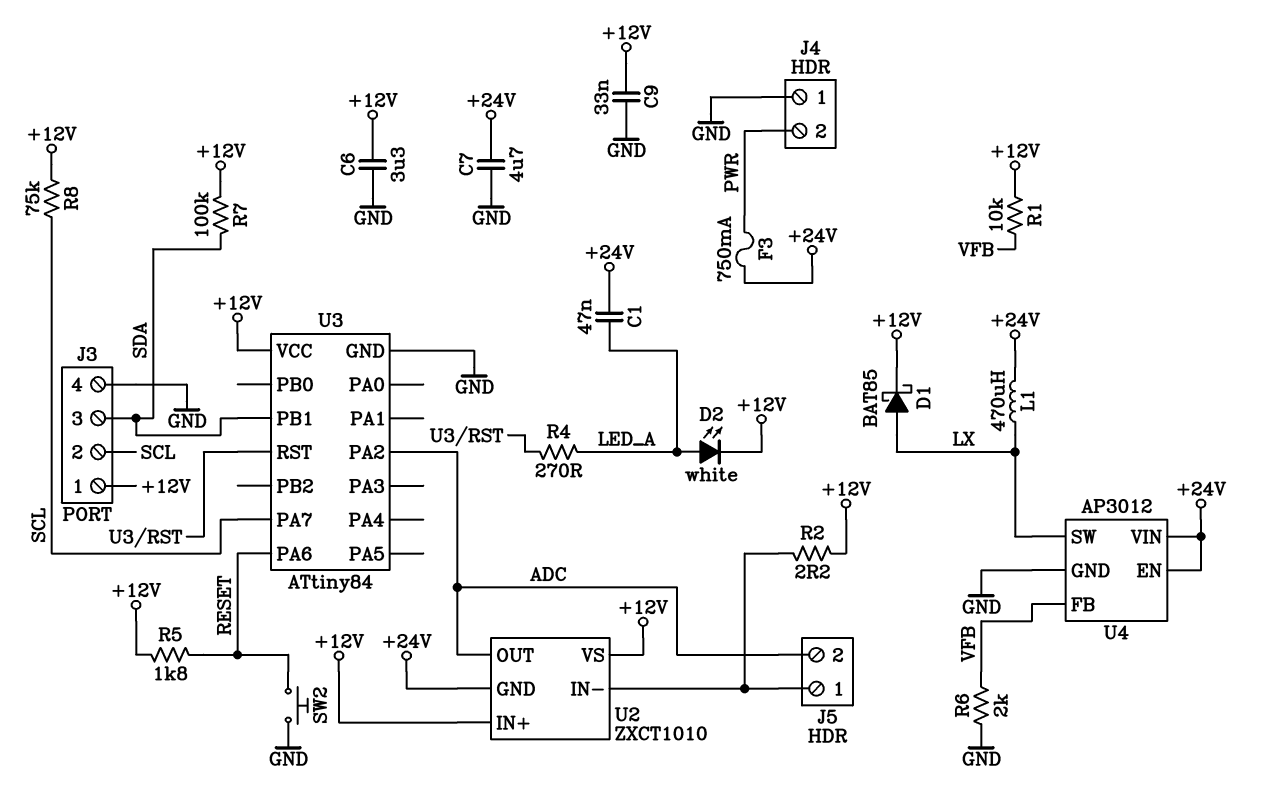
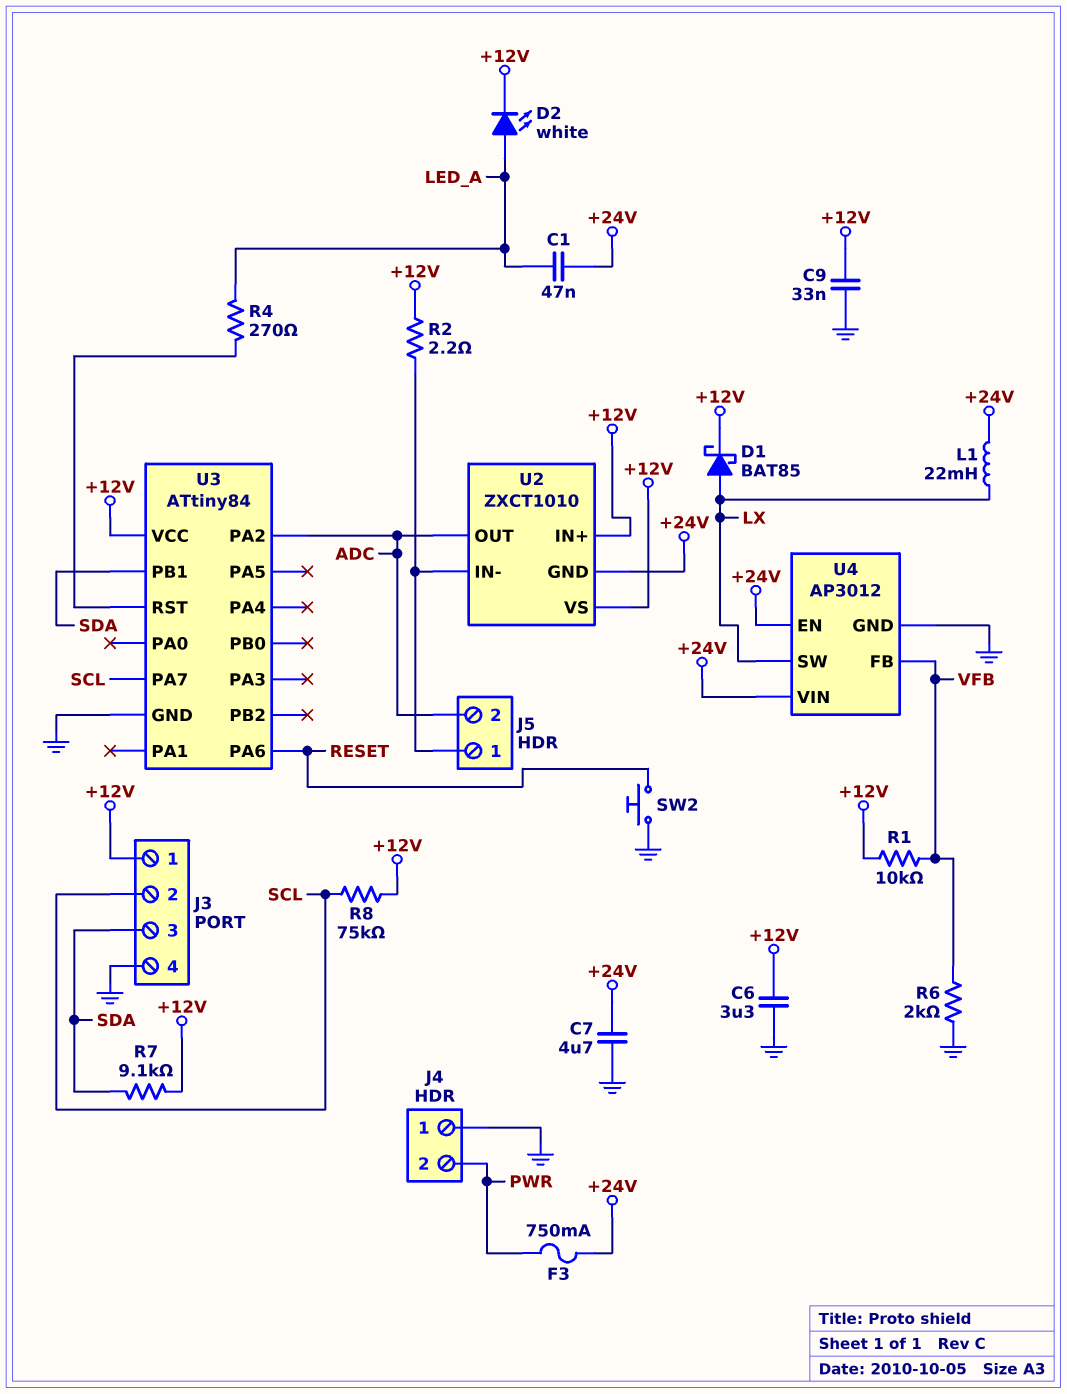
L1: 470uH (+24V, LX) -> 22mH (+24V, LX)
R5: 1.8k (+12V, RESET) -> none
R7: 100k (+12V, SDA) -> 9.1k (+12V, SDA)

